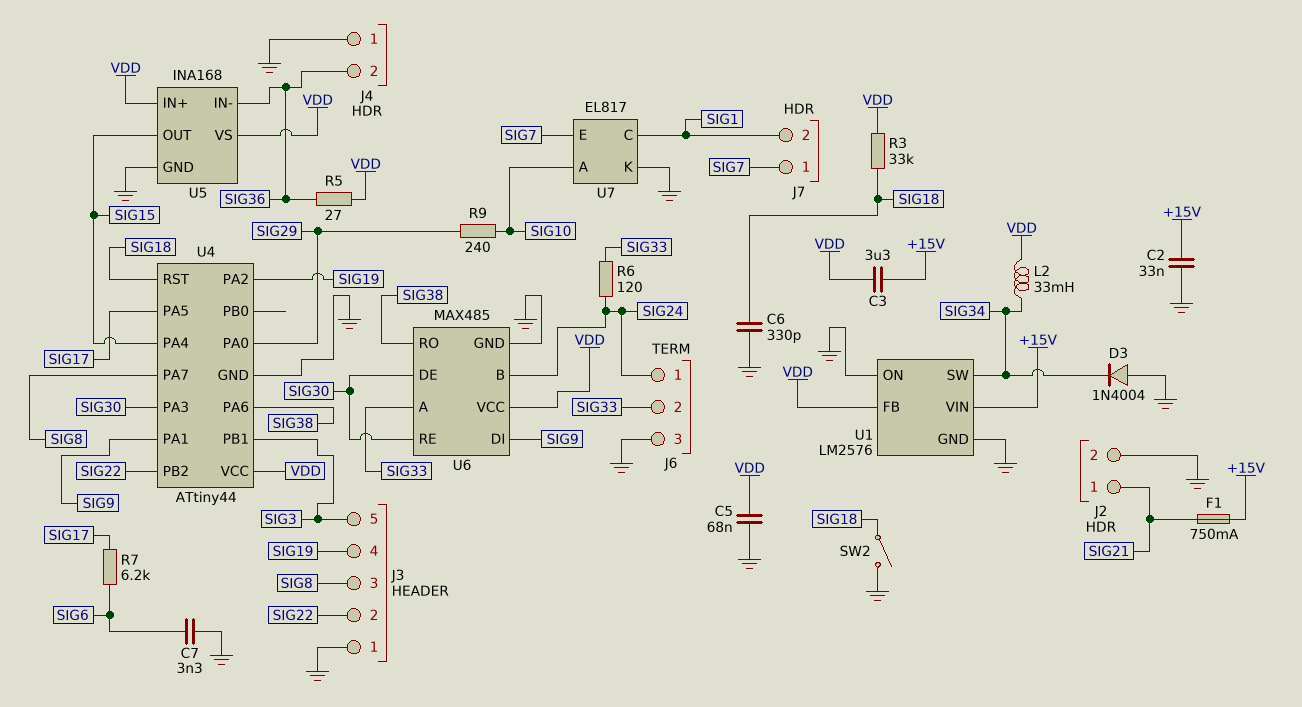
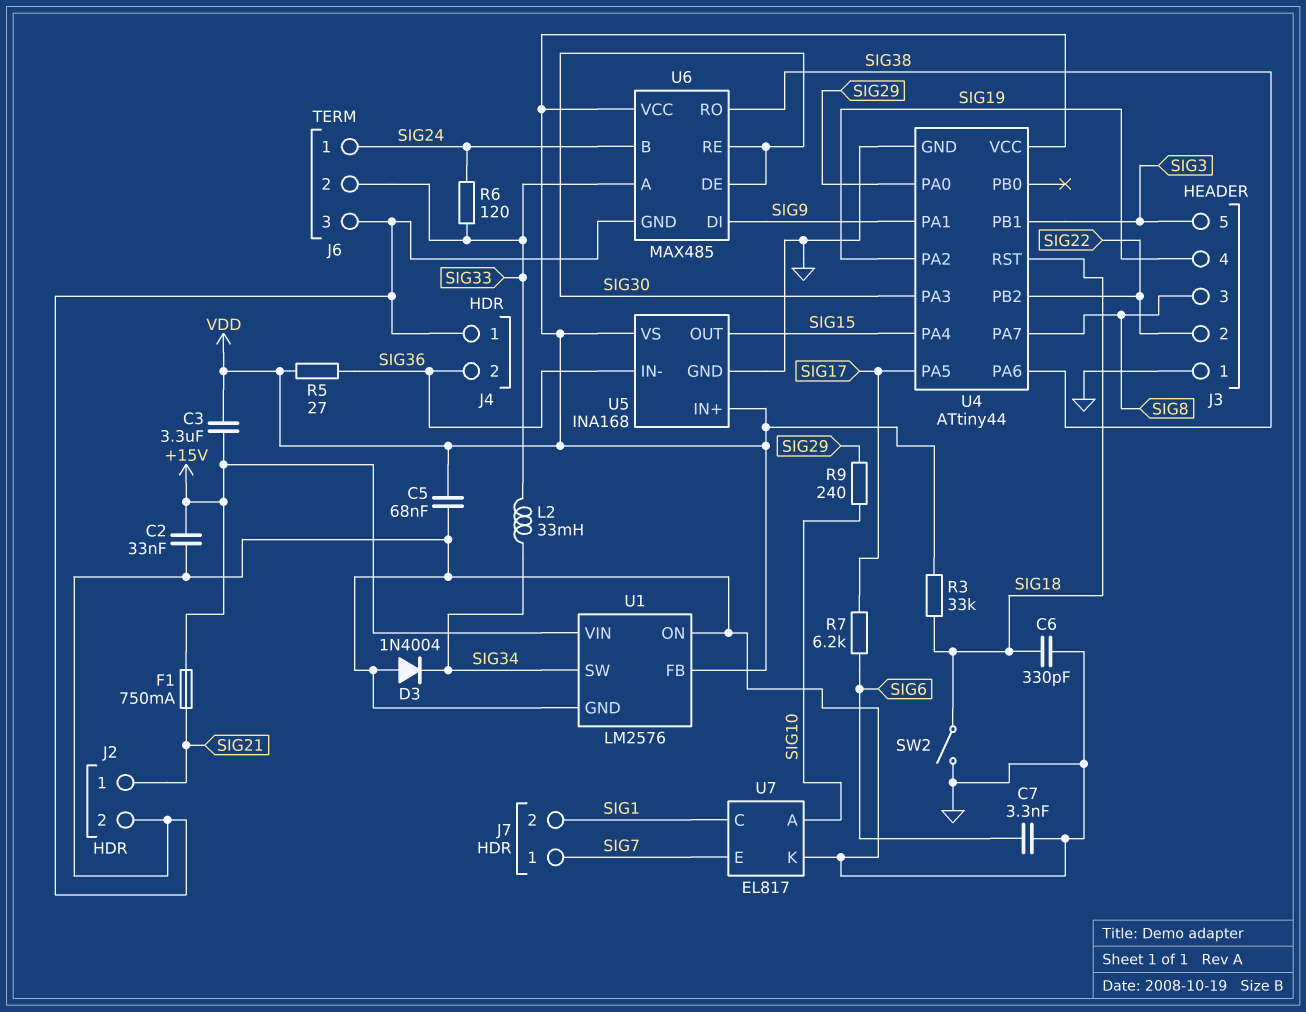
L2: 33mH (SIG34, VDD) -> 33mH (SIG33, SIG34)

